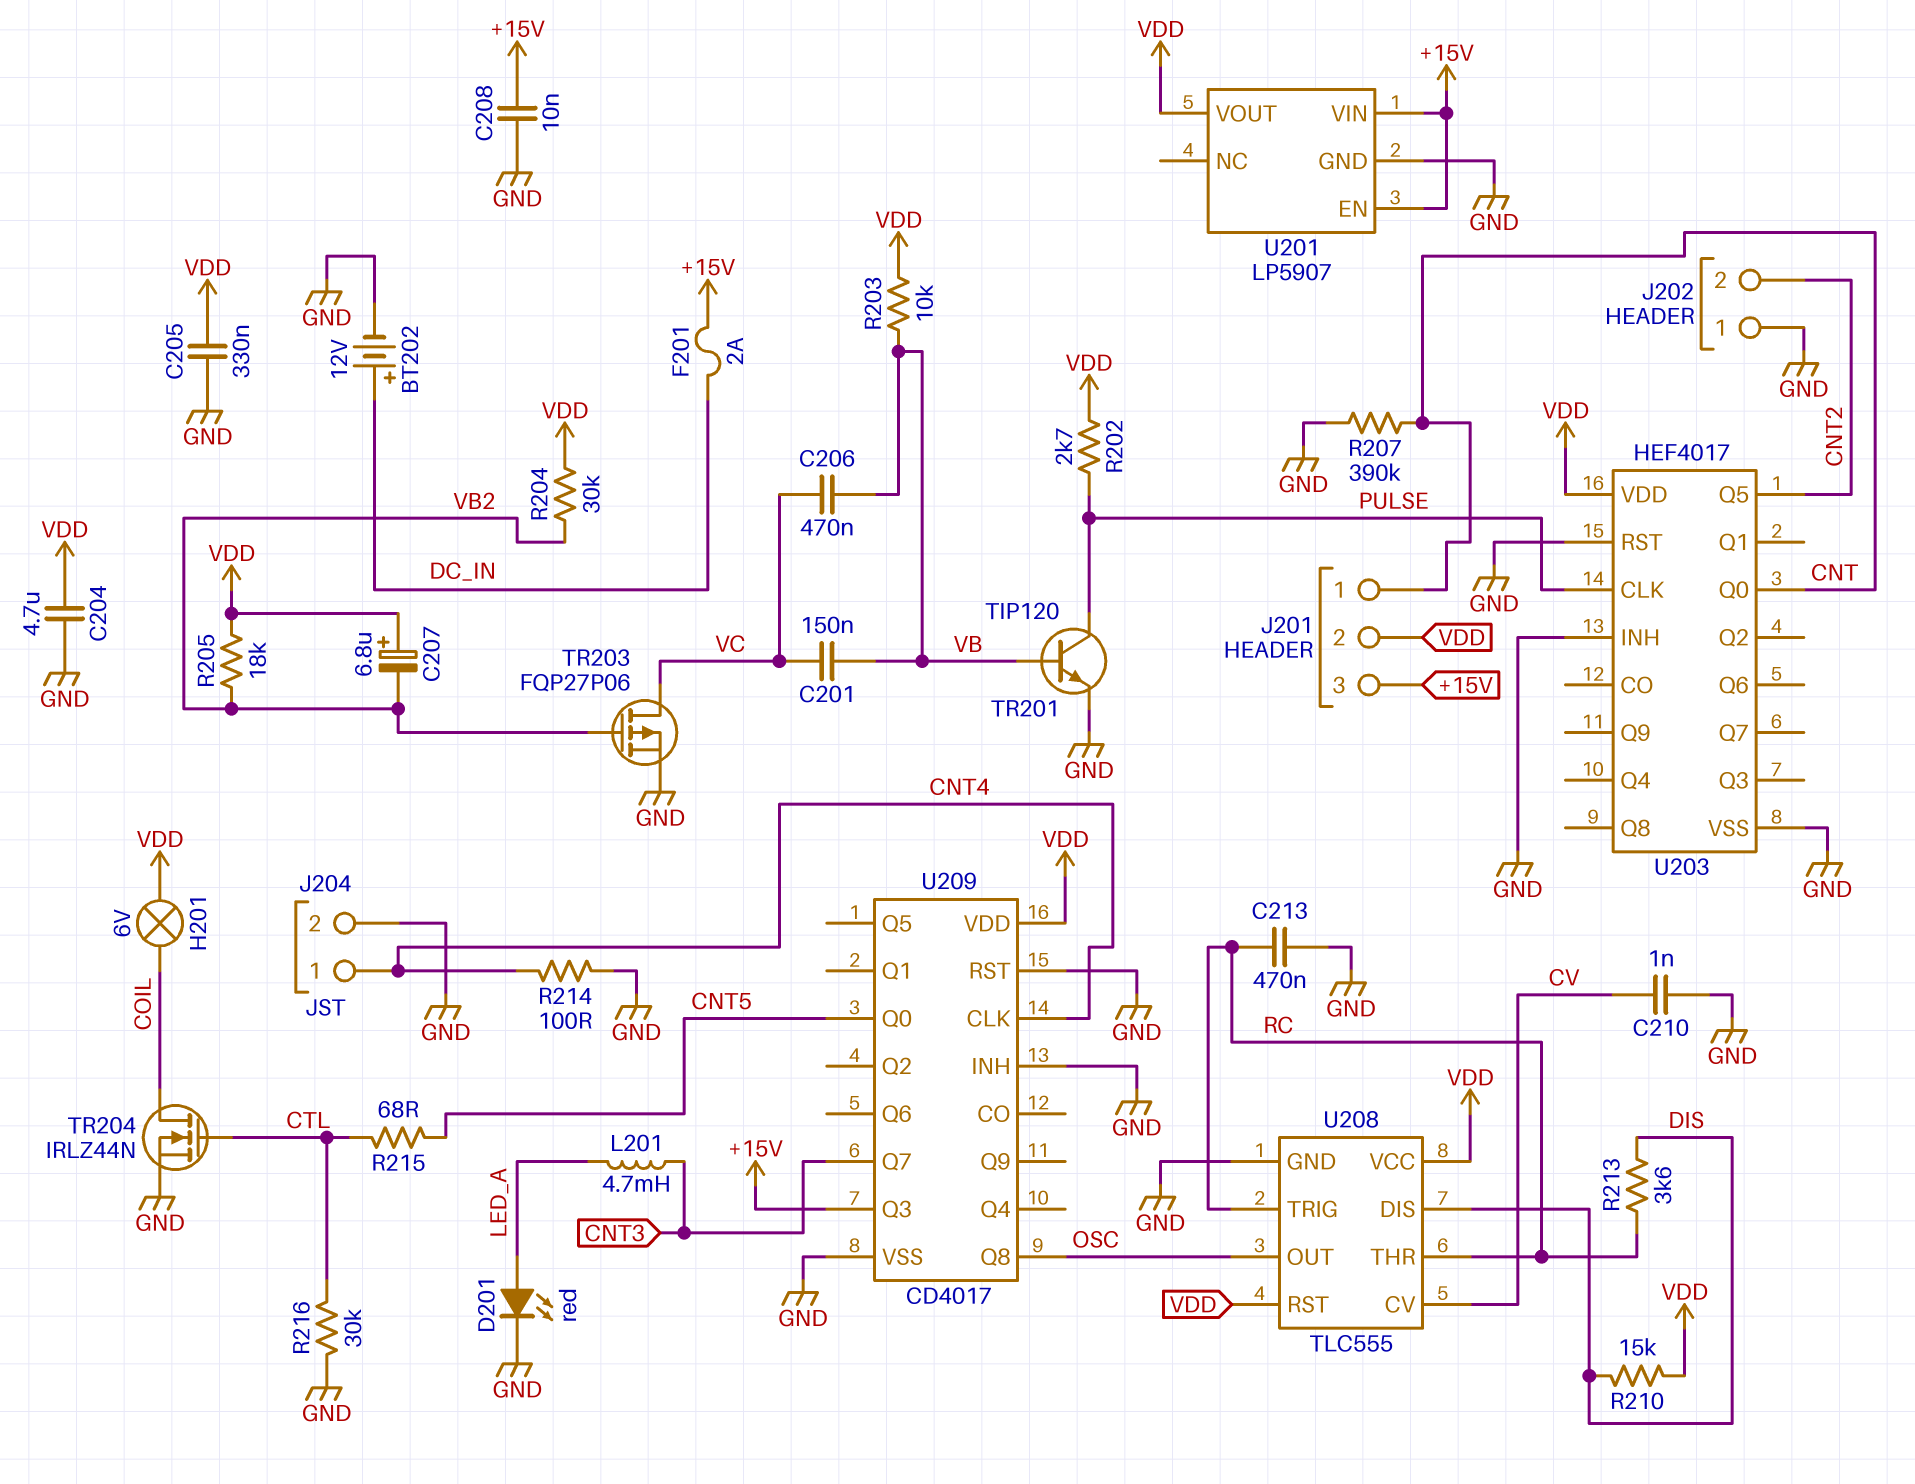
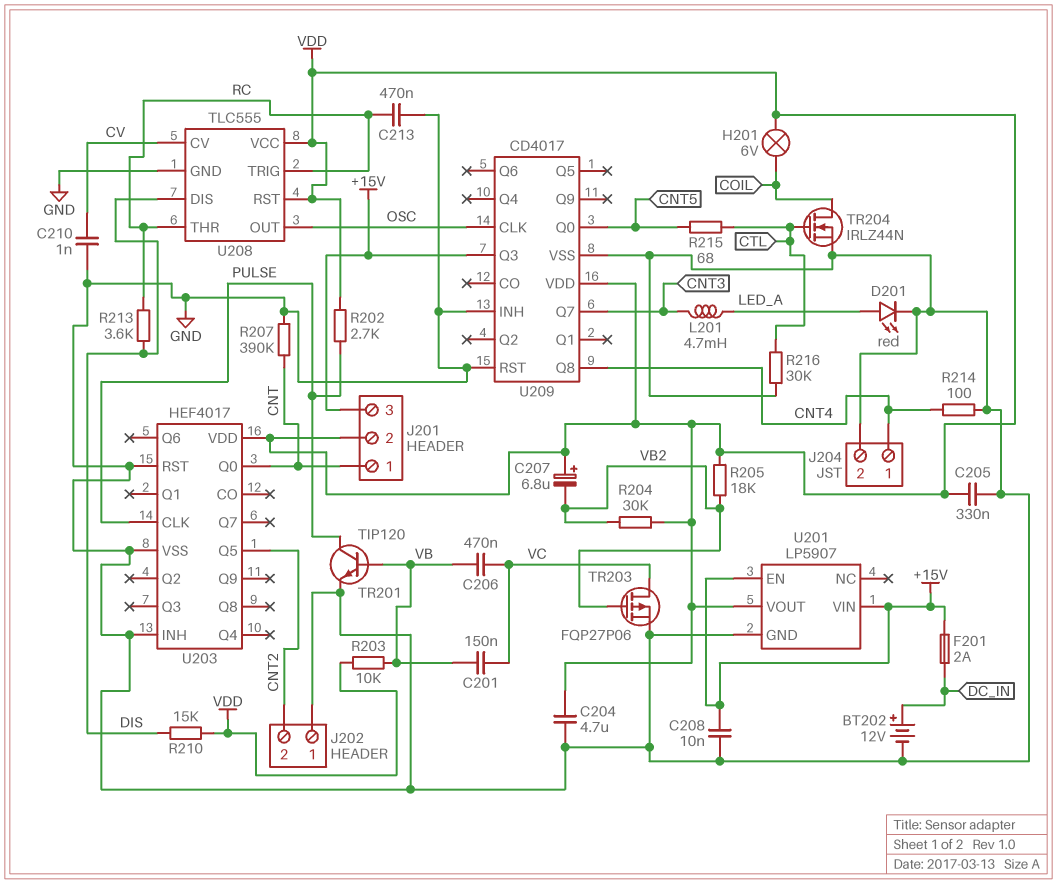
U209 pin CLK: CNT4 -> OSC
U209 pin Q8: OSC -> CNT4

